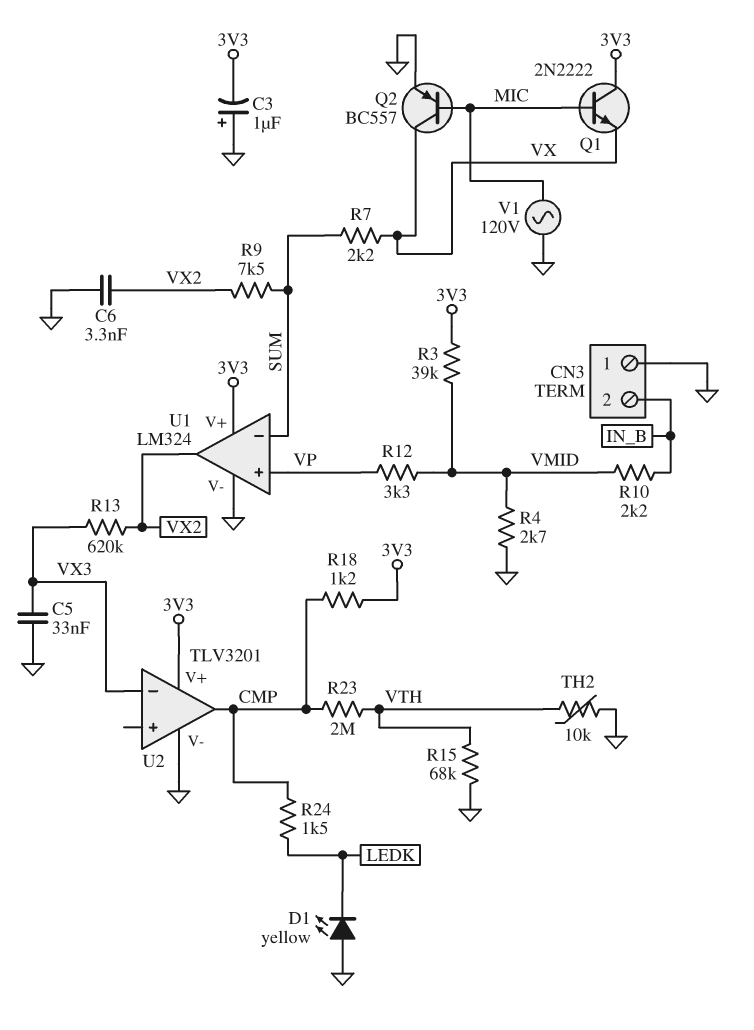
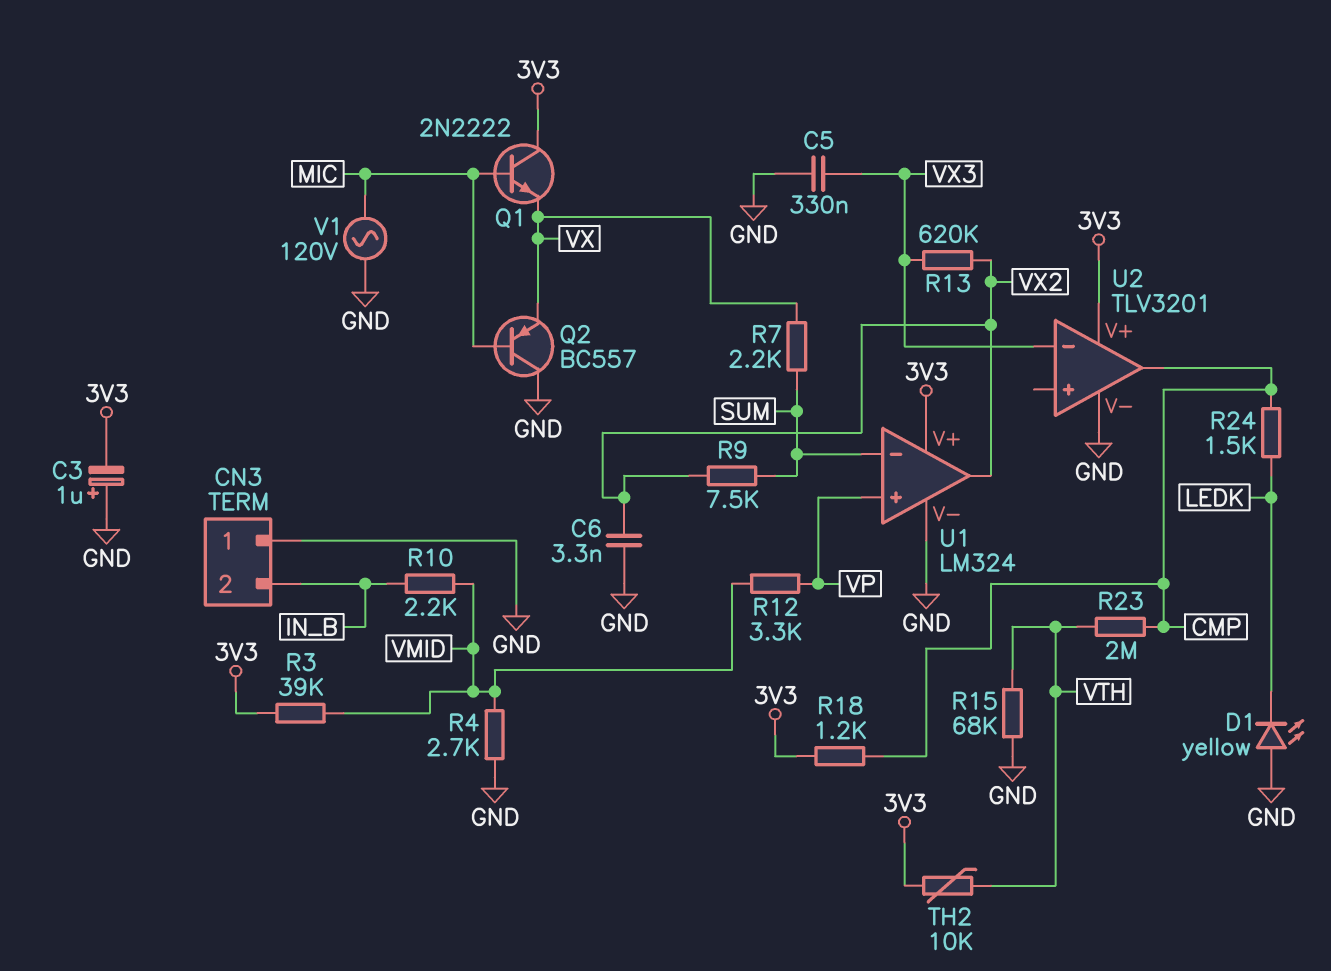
C5: 33nF (GND, VX3) -> 330nF (GND, VX3)
Q2: PNP BC557 (B MIC, C VX, E GND) -> PNP BC557 (B MIC, C GND, E VX)
TH2: 10k (GND, VTH) -> 10k (3V3, VTH)

